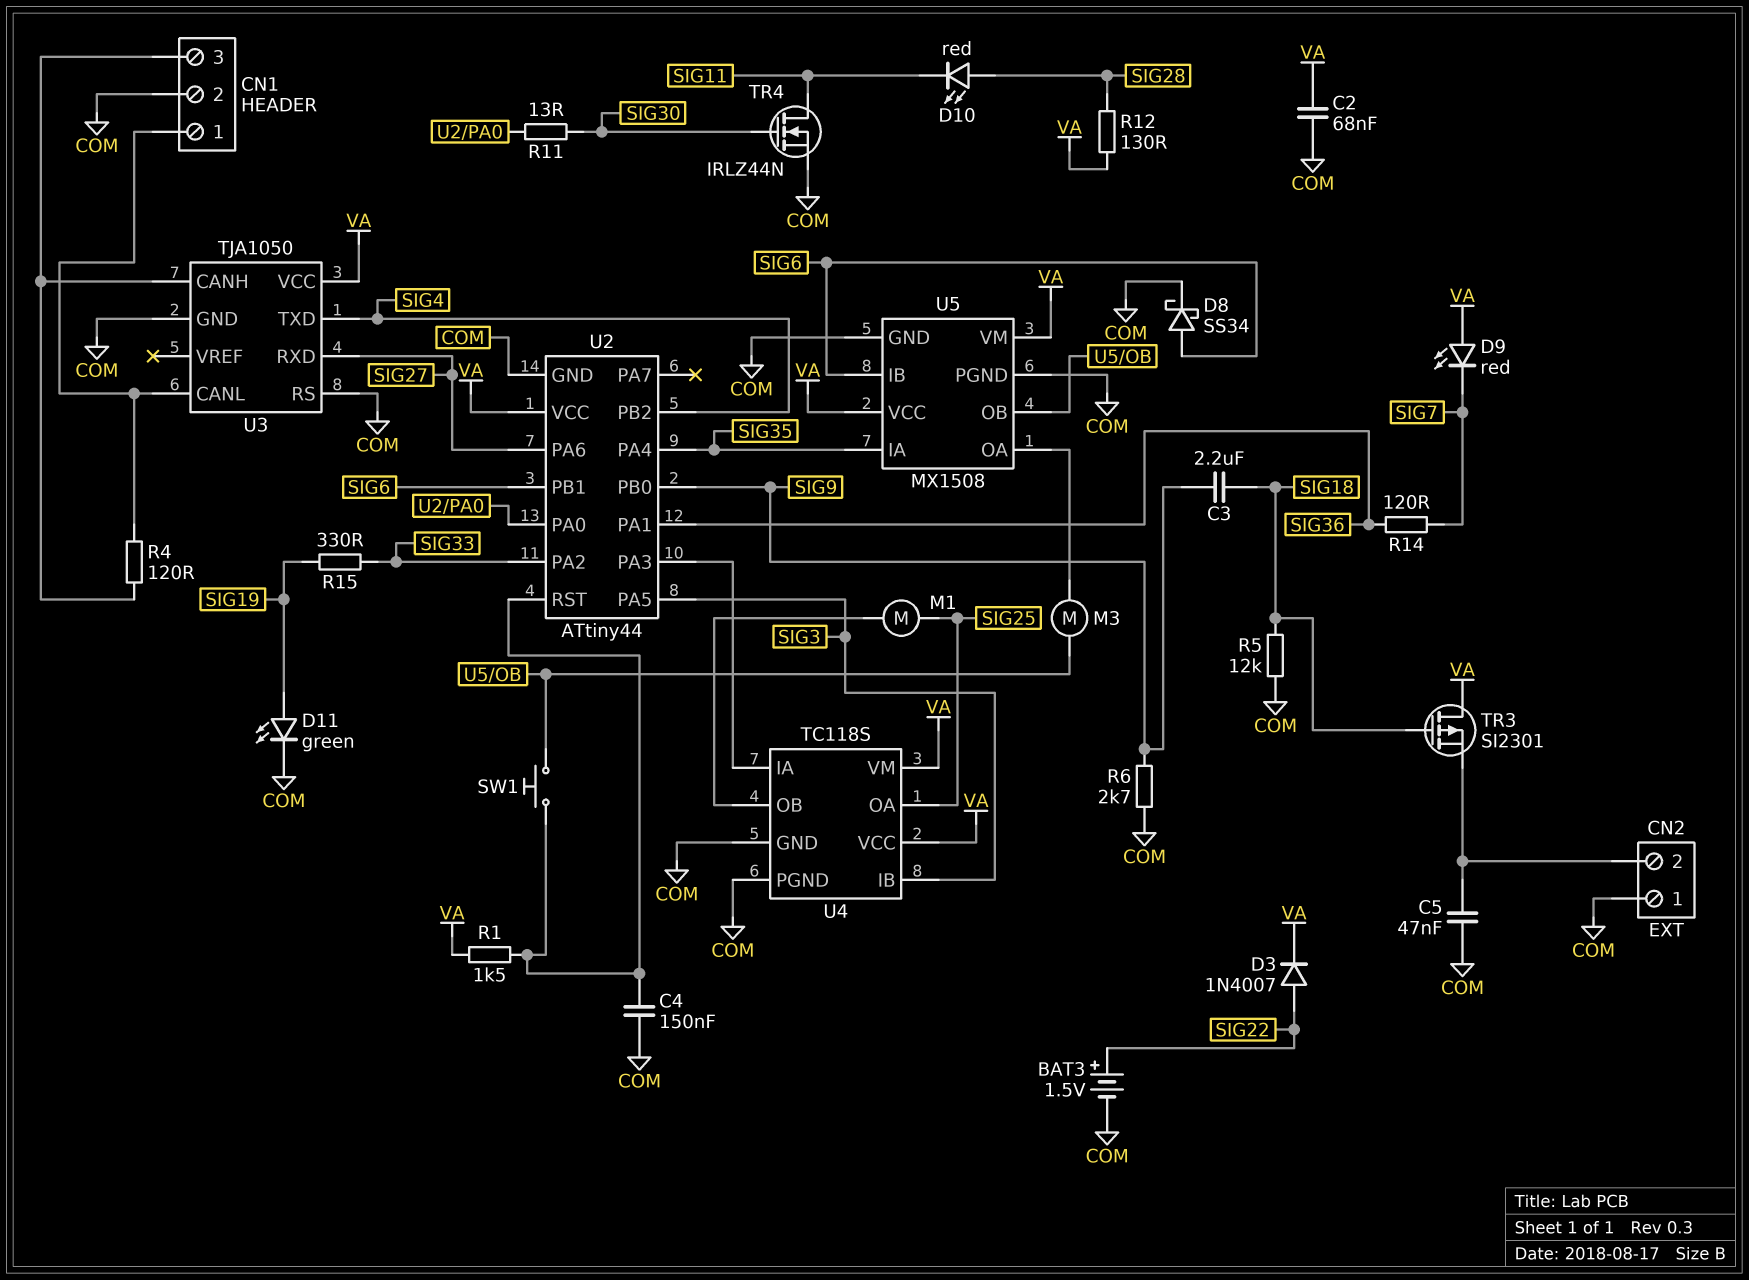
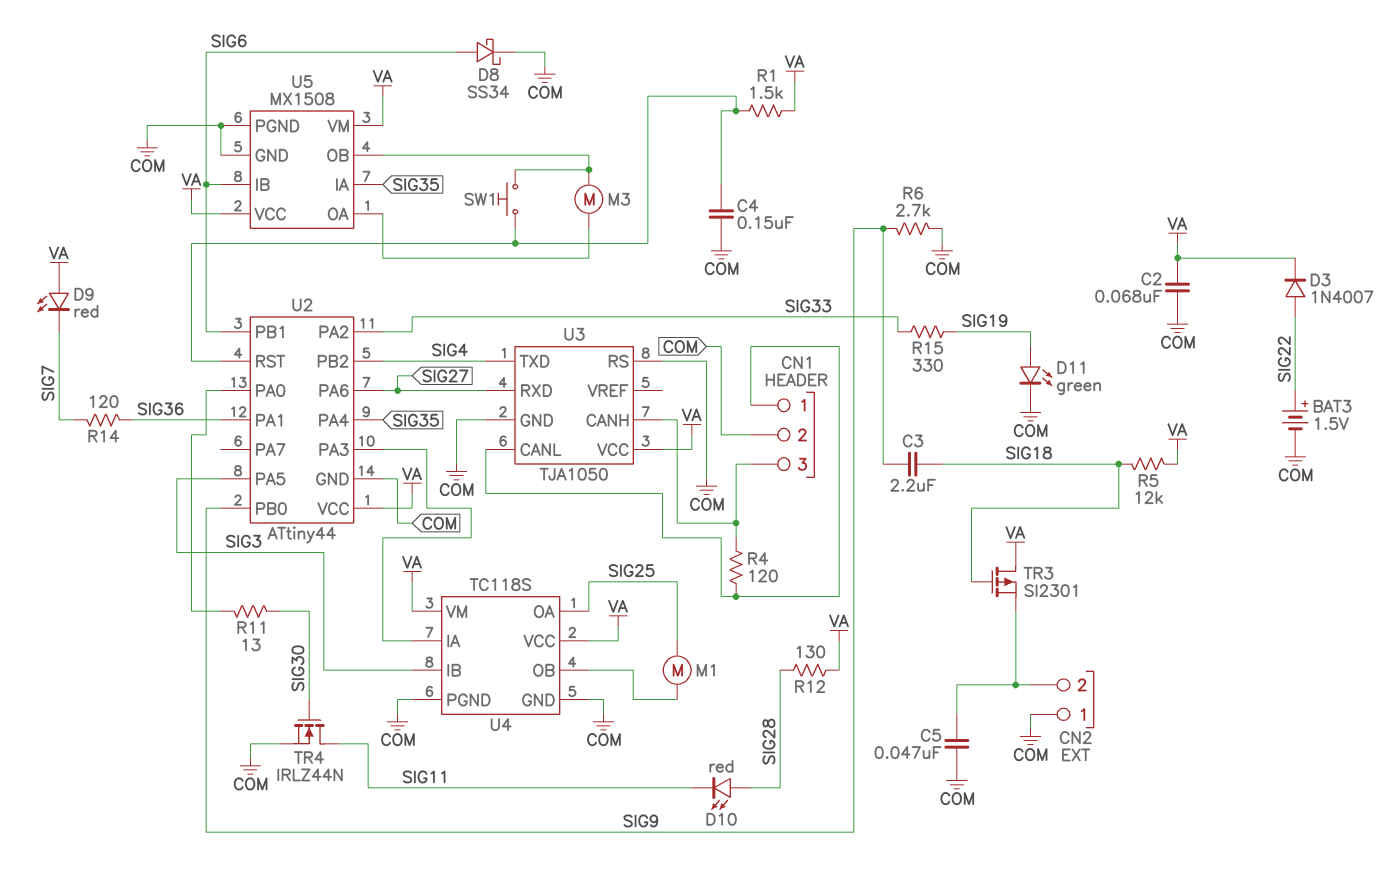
R5: 12k (COM, SIG18) -> 12k (SIG18, VA)

